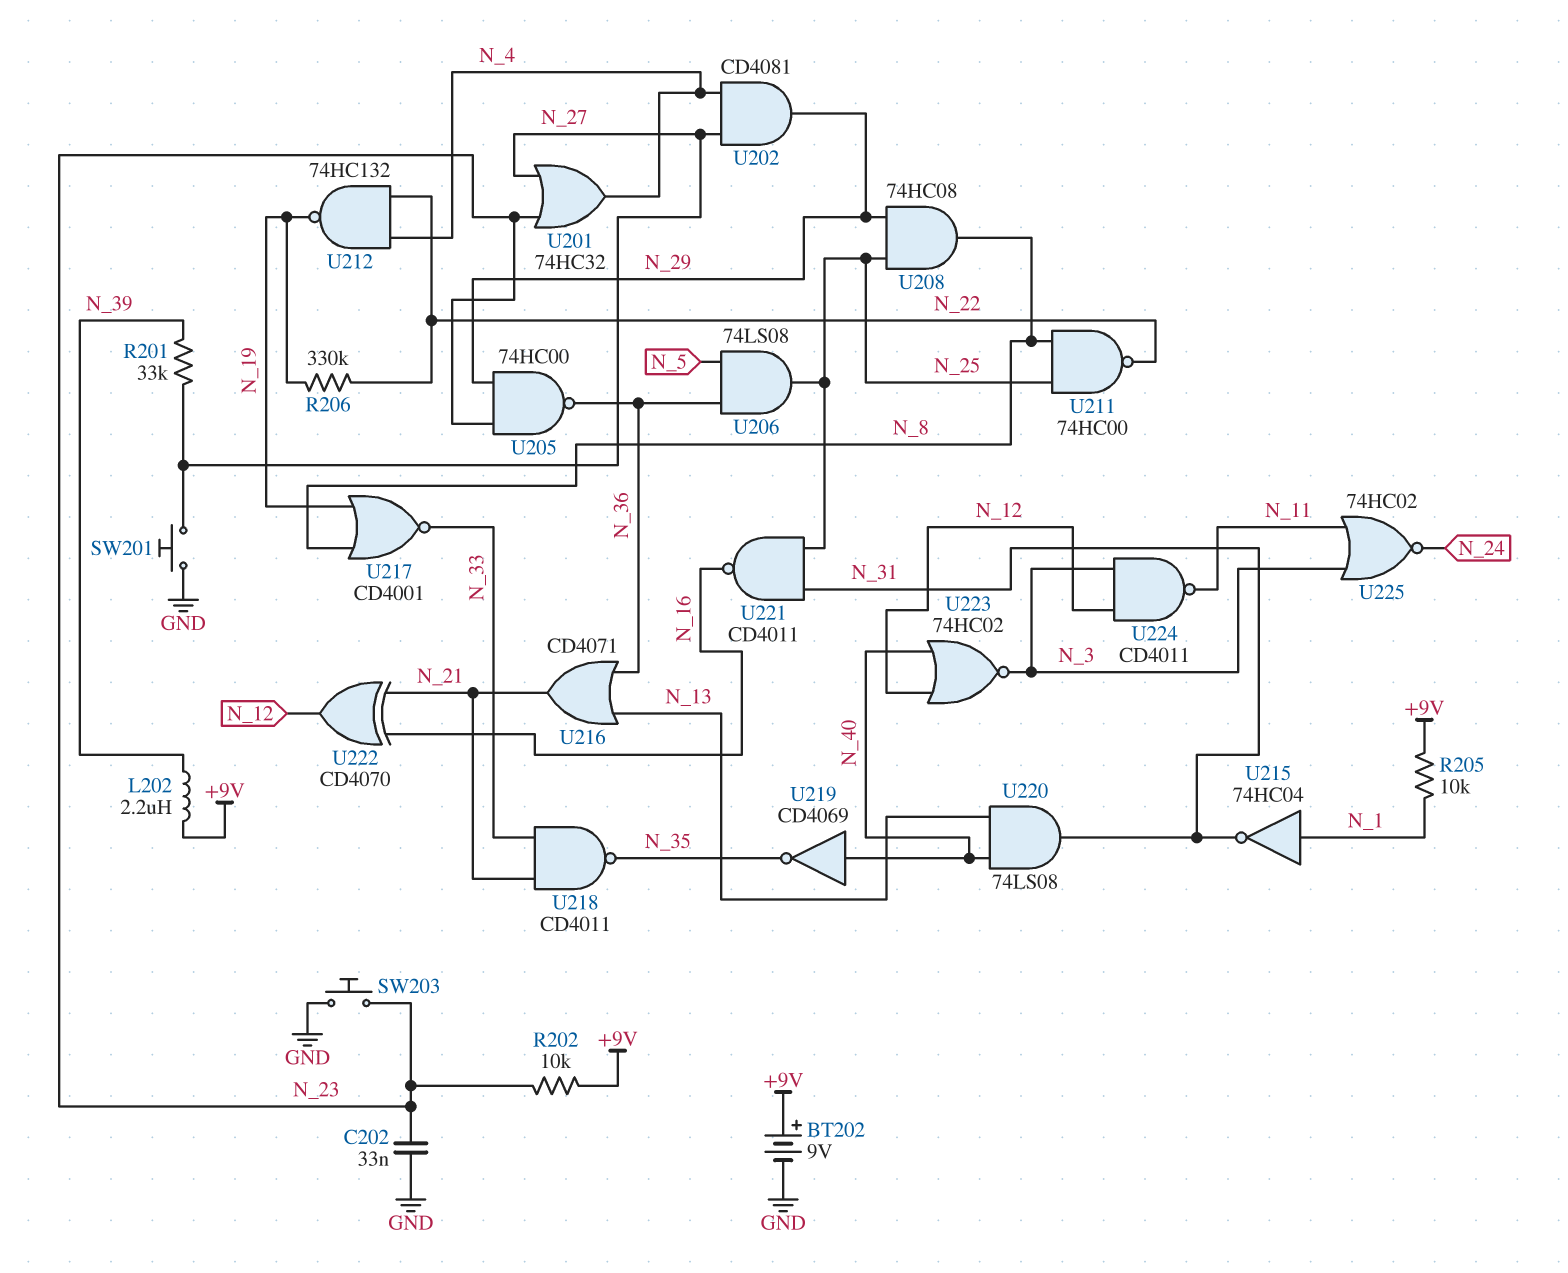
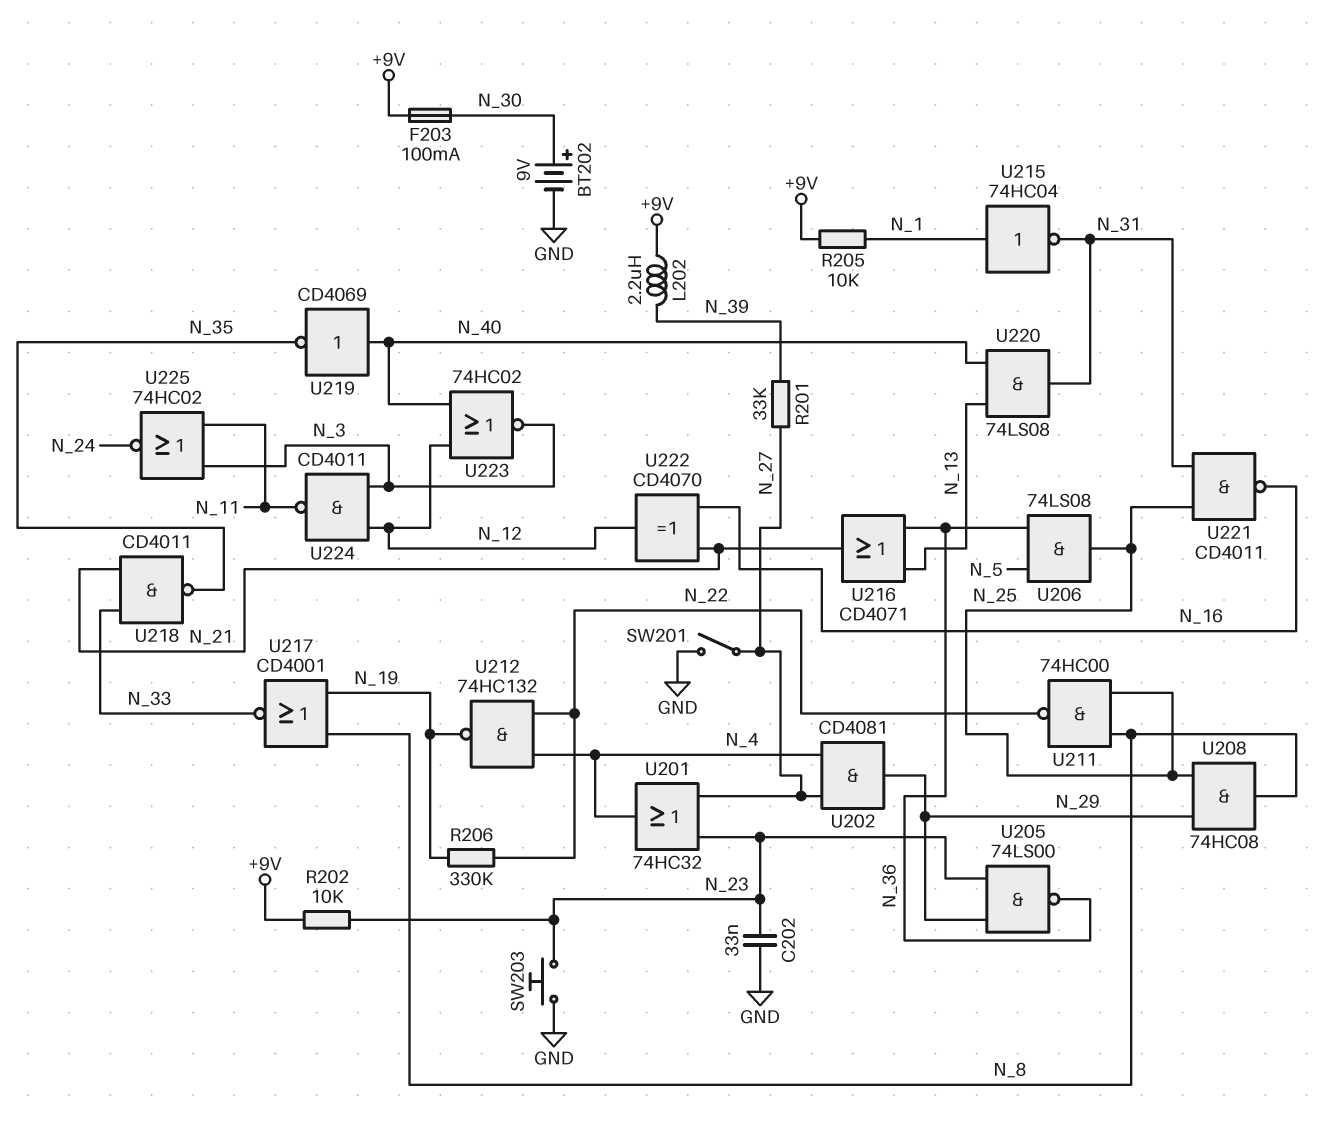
BT202: 9V (plus +9V, minus GND) -> 9V (plus N_30, minus GND)
F203: none -> 100mA (+9V, N_30)
SW201: button (GND, N_27) -> switch (GND, N_27)
U205: NAND 74HC00 (in N_23, in N_29, out N_36) -> NAND 74LS00 (in N_23, in N_29, out N_36)

